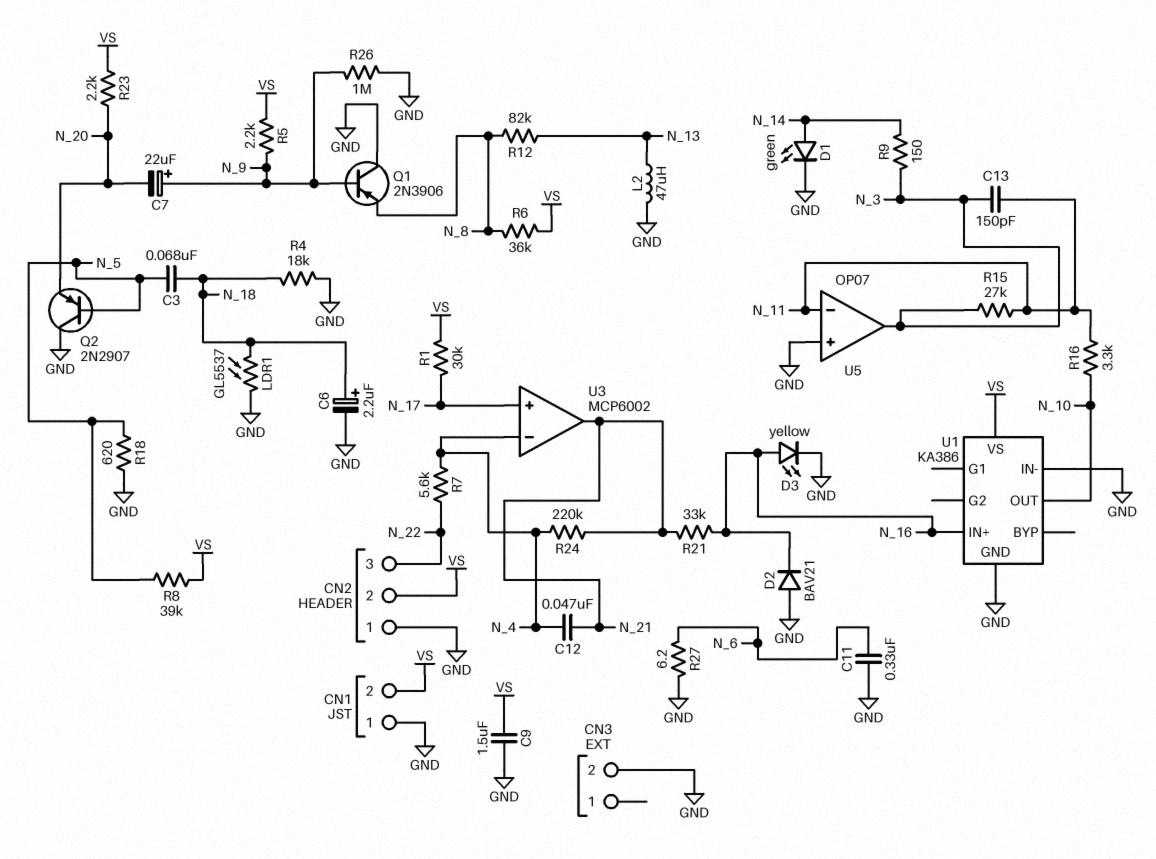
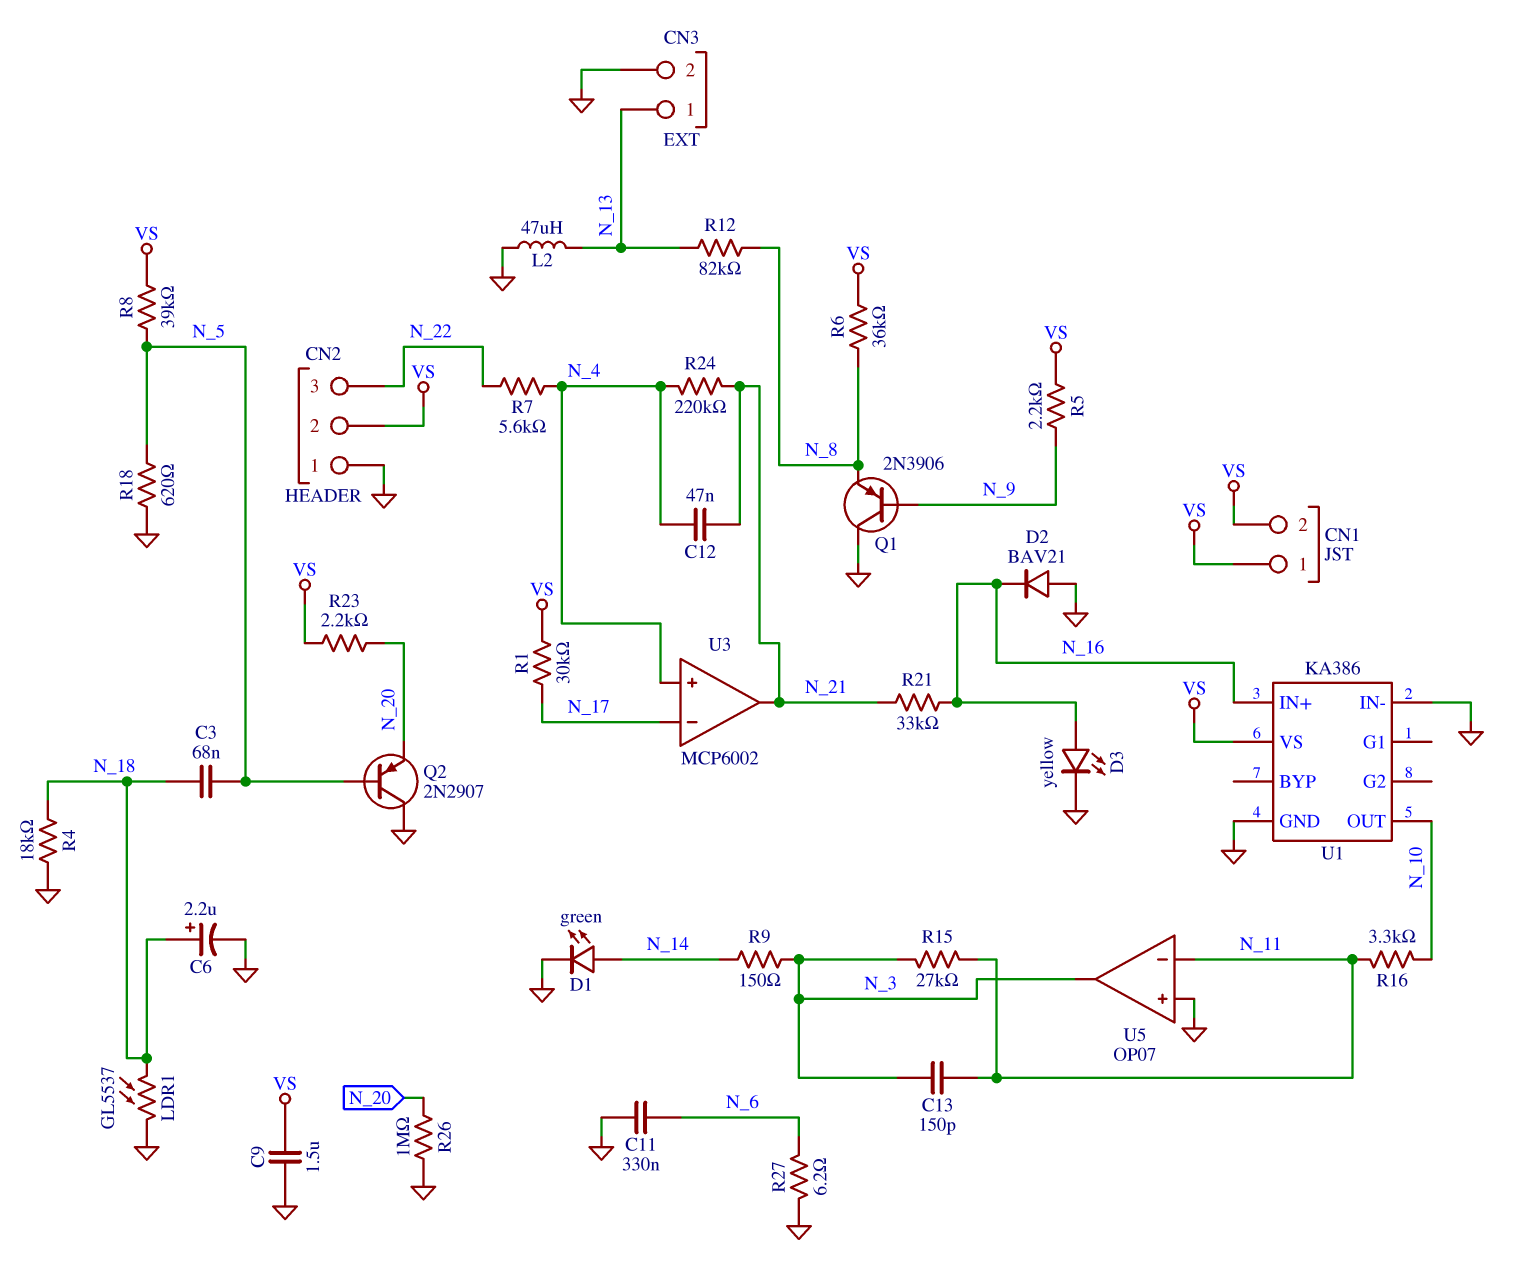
C7: 22uF (plus N_9, minus N_20) -> none
CN1 pin 1: GND -> VS
CN3 pin 1: none -> N_13
R26: 1M (GND, N_9) -> 1M (GND, N_20)
U3 pin in+: N_17 -> N_4
U3 pin in-: N_4 -> N_17

